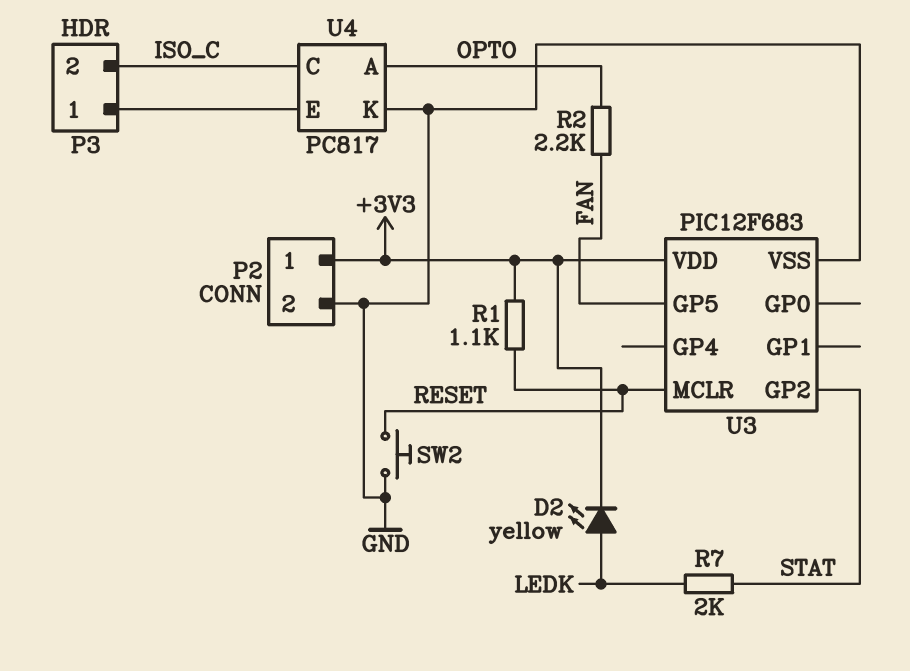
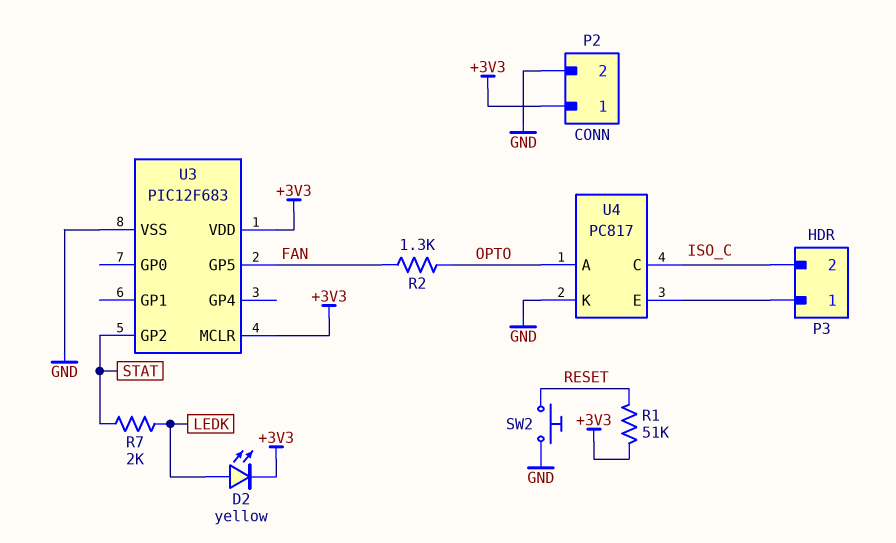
R1: 1.1k (+3V3, RESET) -> 51k (+3V3, RESET)
R2: 2.2k (FAN, OPTO) -> 1.3k (FAN, OPTO)
U3 pin MCLR: RESET -> +3V3

